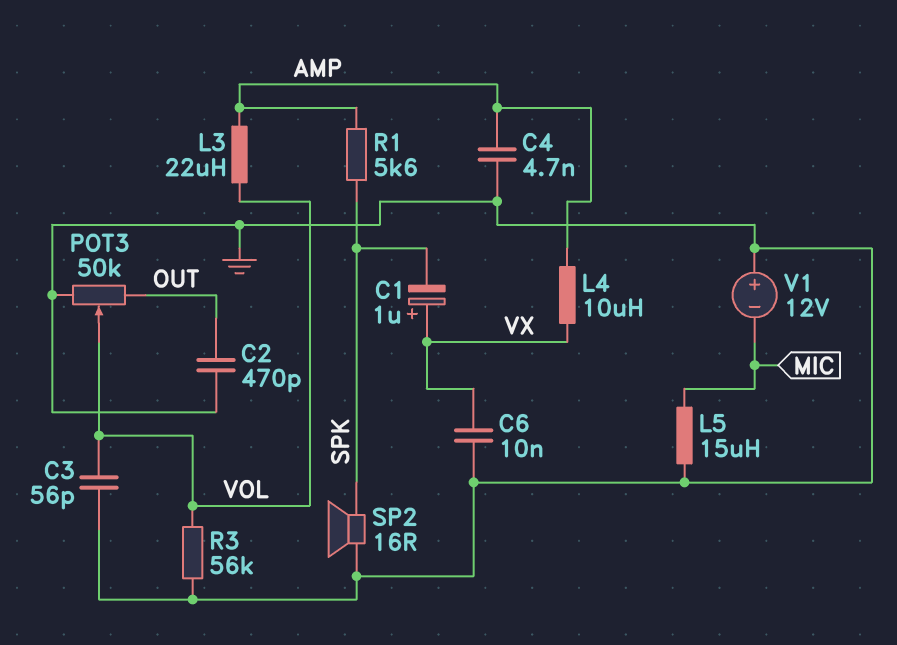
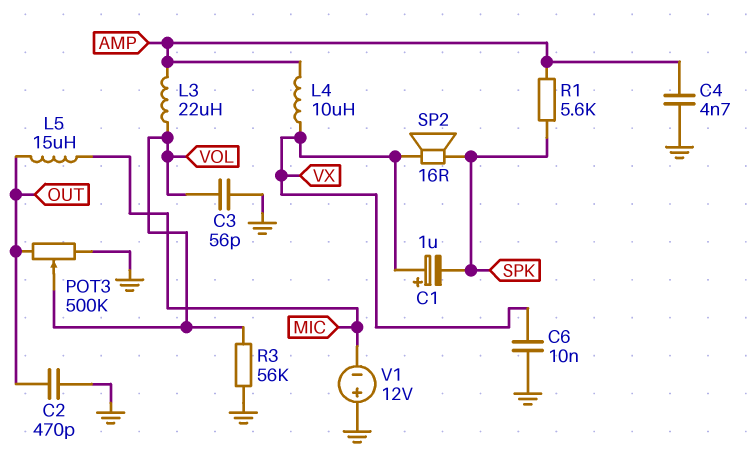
L5: 15uH (GND, MIC) -> 15uH (MIC, OUT)
POT3: 50k (GND, OUT, wiper VOL) -> 500k (GND, OUT, wiper VOL)
SP2: speaker 16R (GND, SPK) -> speaker 16R (SPK, VX)

